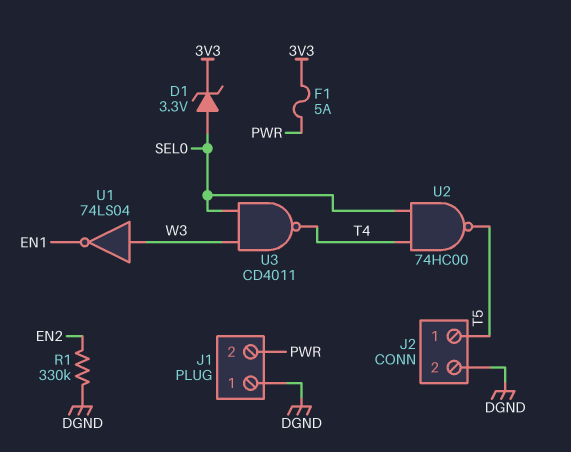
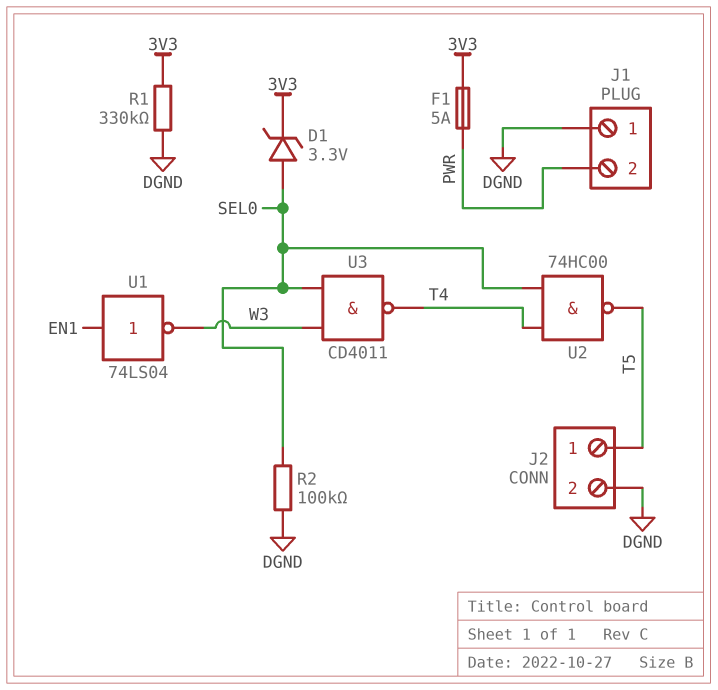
R1: 330k (DGND, EN2) -> 330k (3V3, DGND)
R2: none -> 100k (DGND, SEL0)
U1: NOT 74LS04 (in W3, out EN1) -> NOT 74LS04 (in EN1, out W3)

